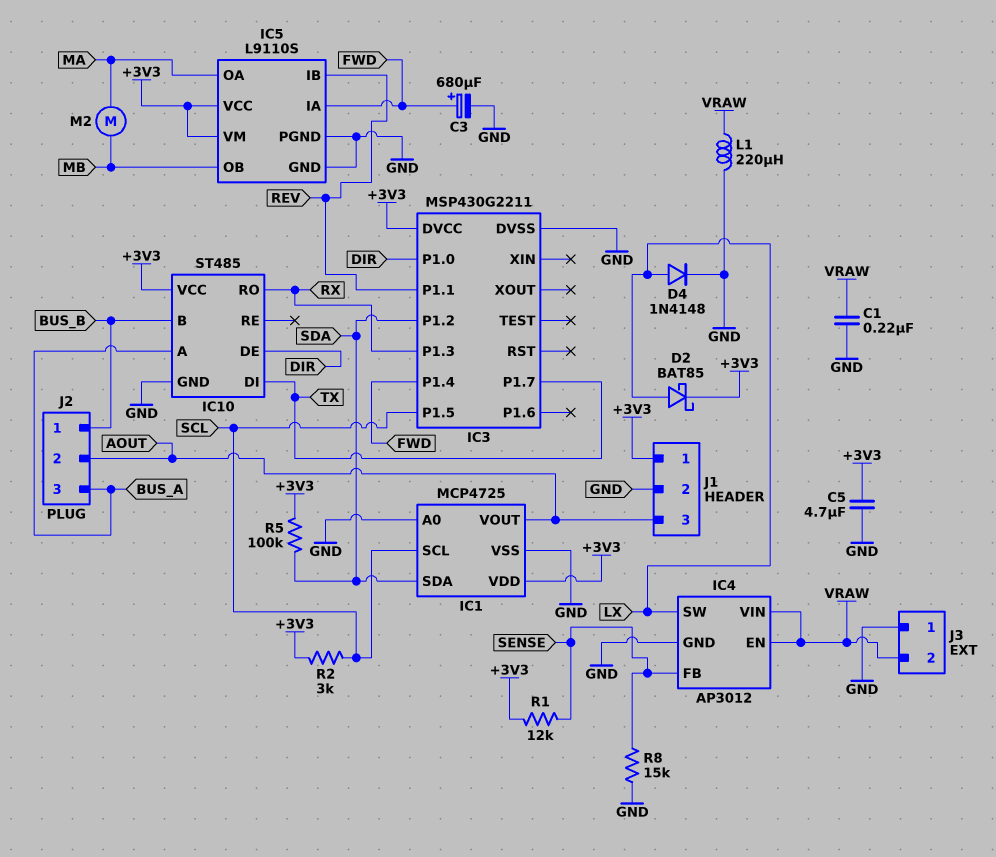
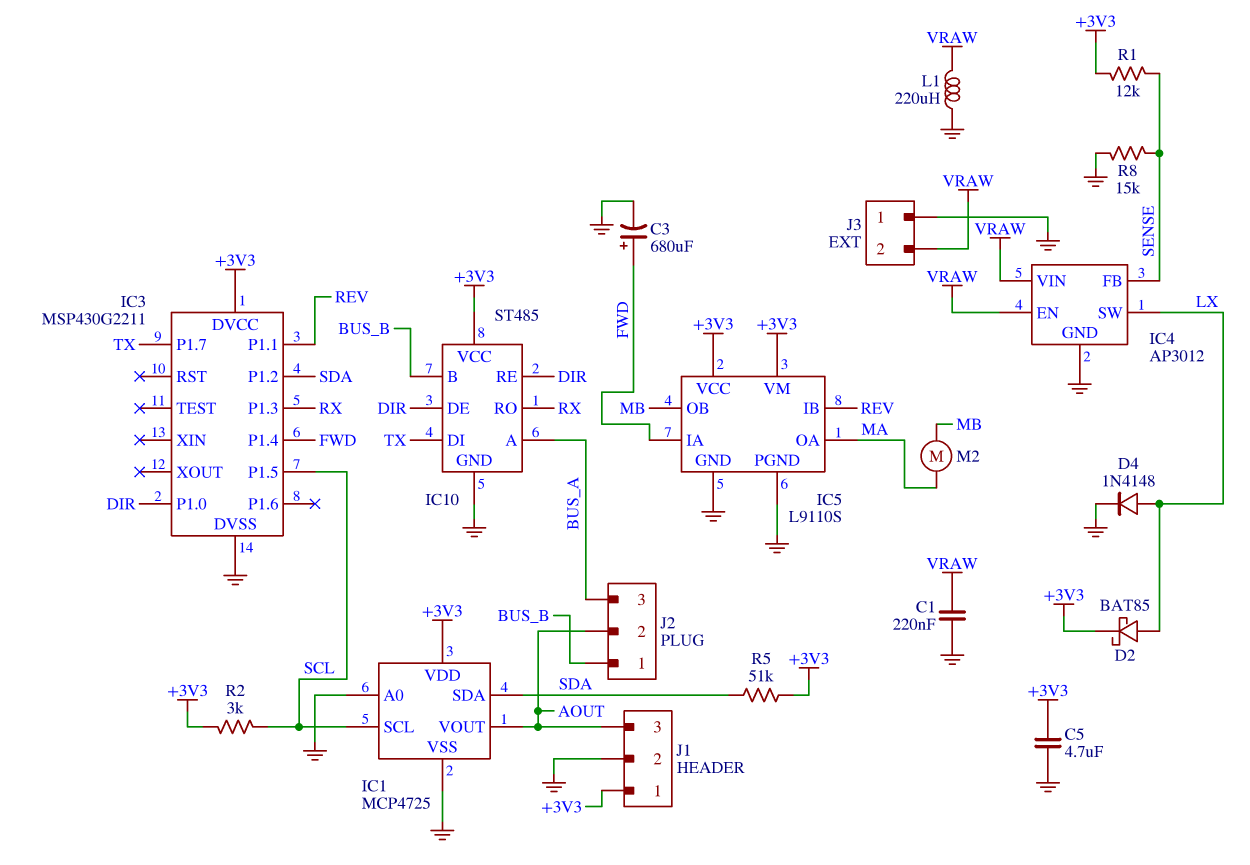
IC10 pin RE: none -> DIR
R5: 100k (+3V3, SDA) -> 51k (+3V3, SDA)

